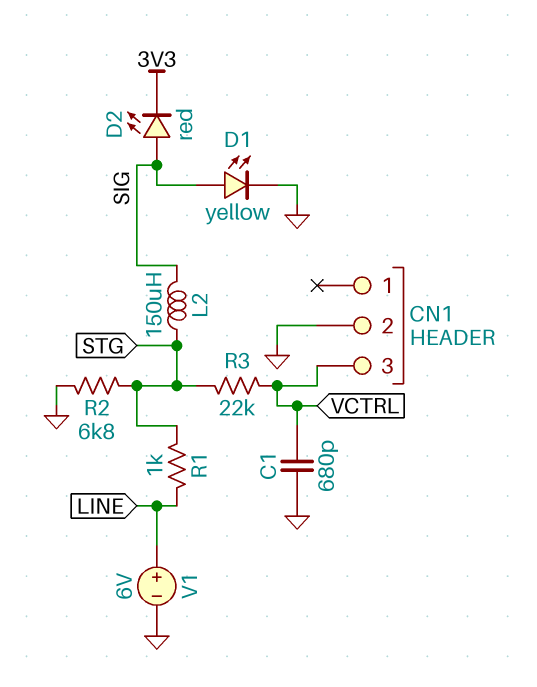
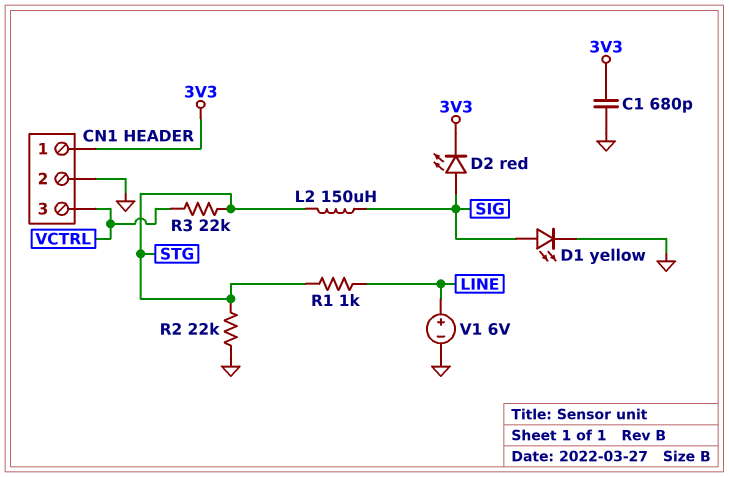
C1: 680pF (GND, VCTRL) -> 680pF (3V3, GND)
CN1 pin 1: none -> 3V3
R2: 6.8k (GND, STG) -> 22k (GND, STG)

